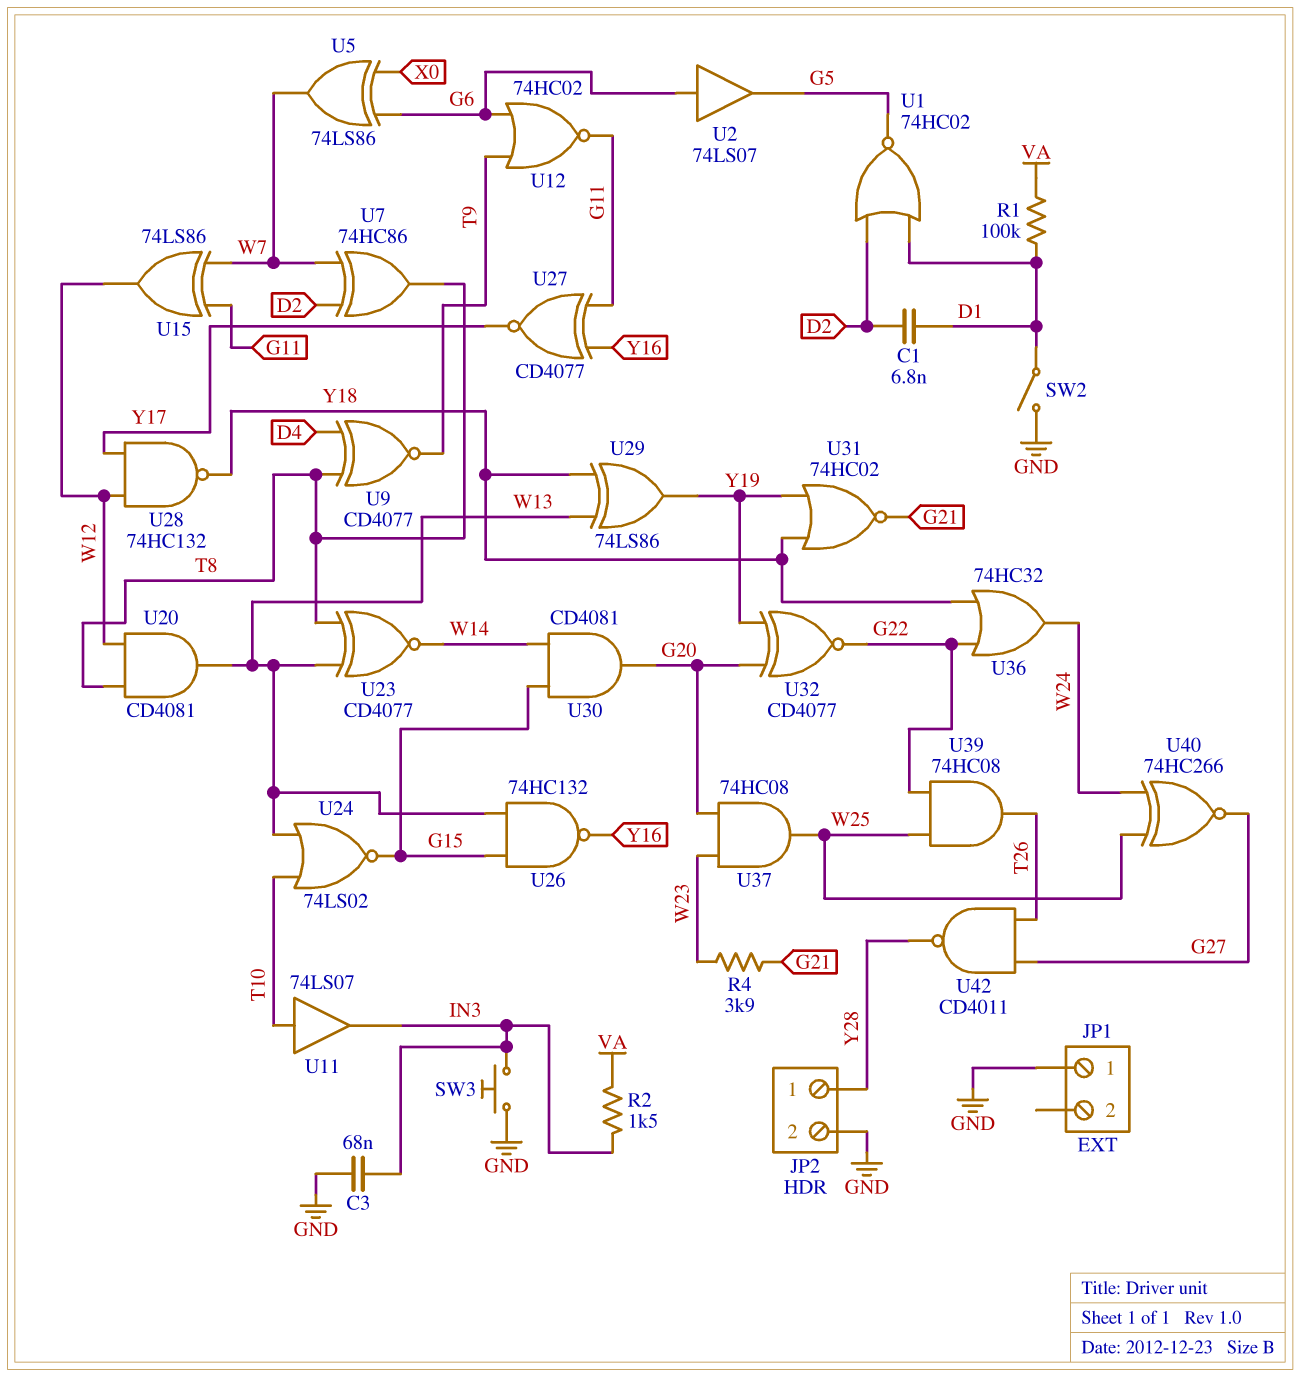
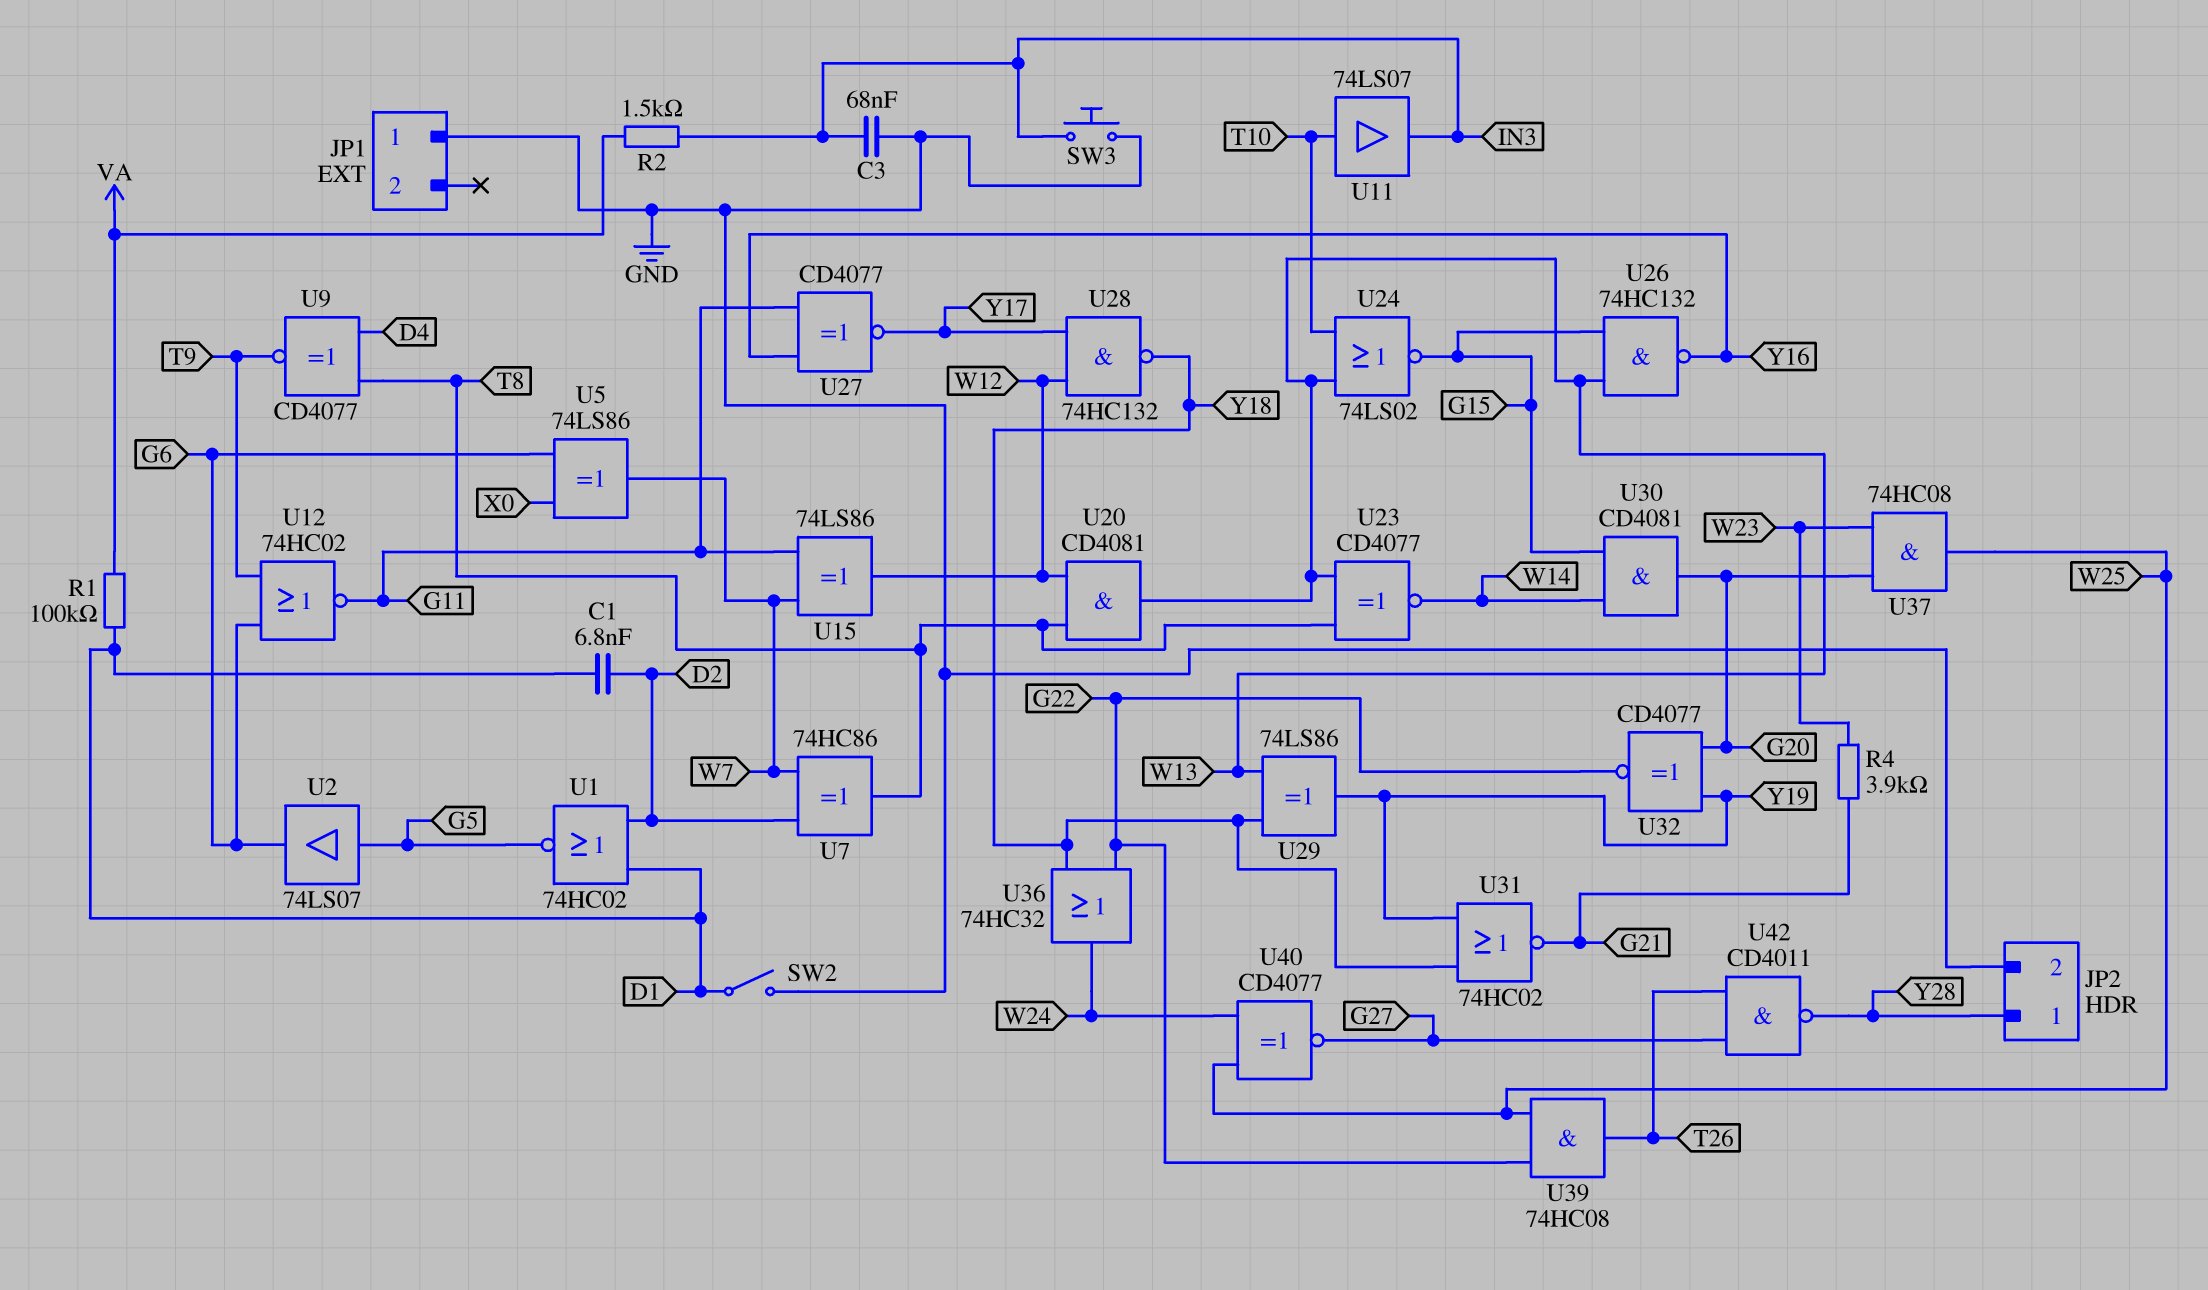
U2: buffer 74LS07 (in G6, out G5) -> buffer 74LS07 (in G5, out G6)
U40: XNOR 74HC266 (in W24, in W25, out G27) -> XNOR CD4077 (in W24, in W25, out G27)

